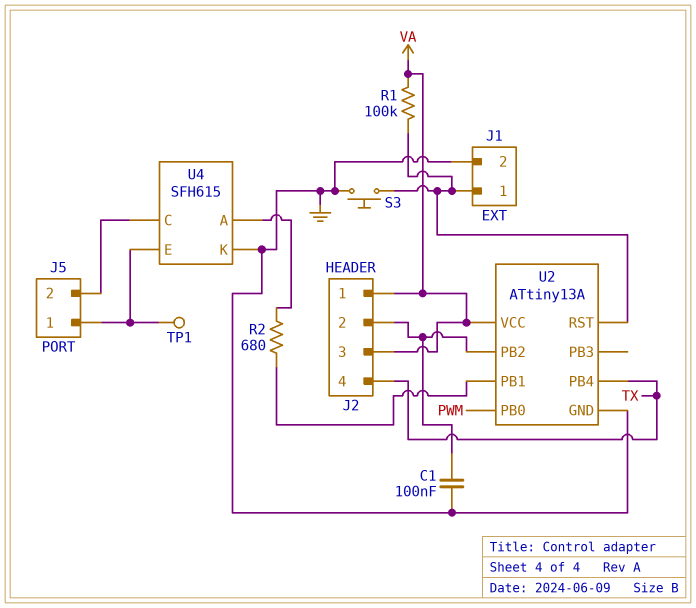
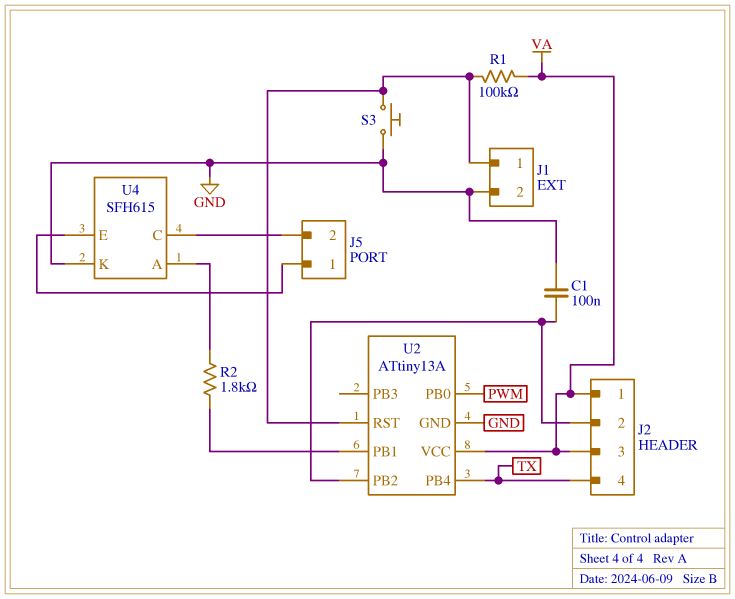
R2: 680 (U2/PB1, U4/A) -> 1.8k (U2/PB1, U4/A)
TP1: test point (J5/1) -> none

